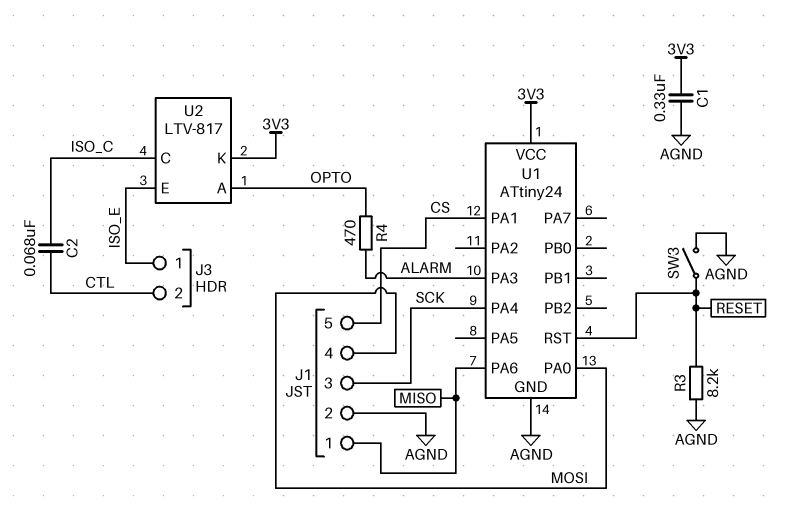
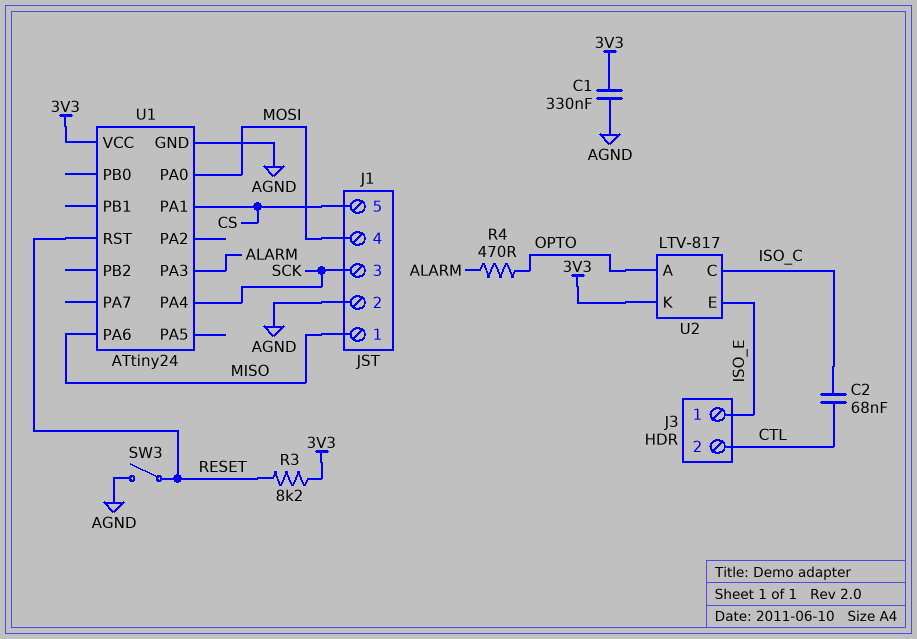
R3: 8.2k (AGND, RESET) -> 8.2k (3V3, RESET)

